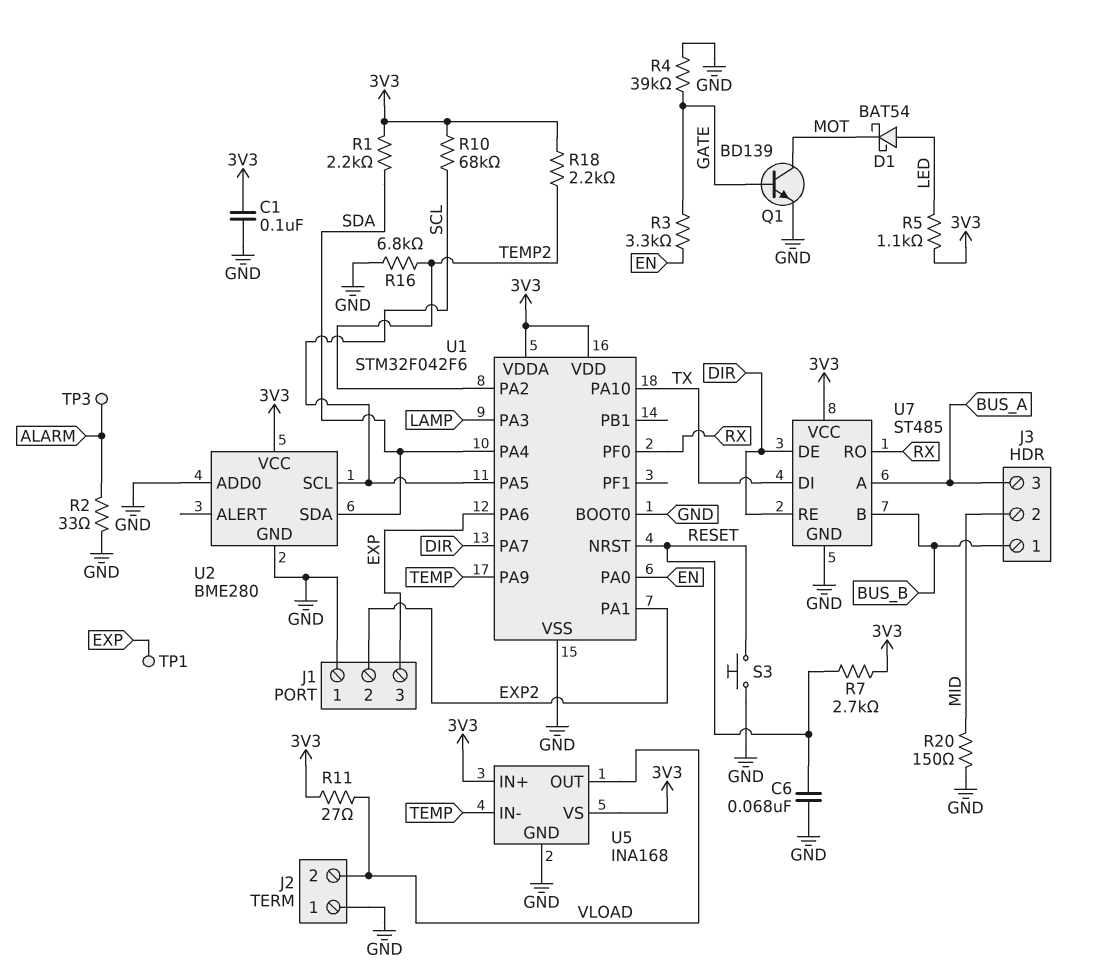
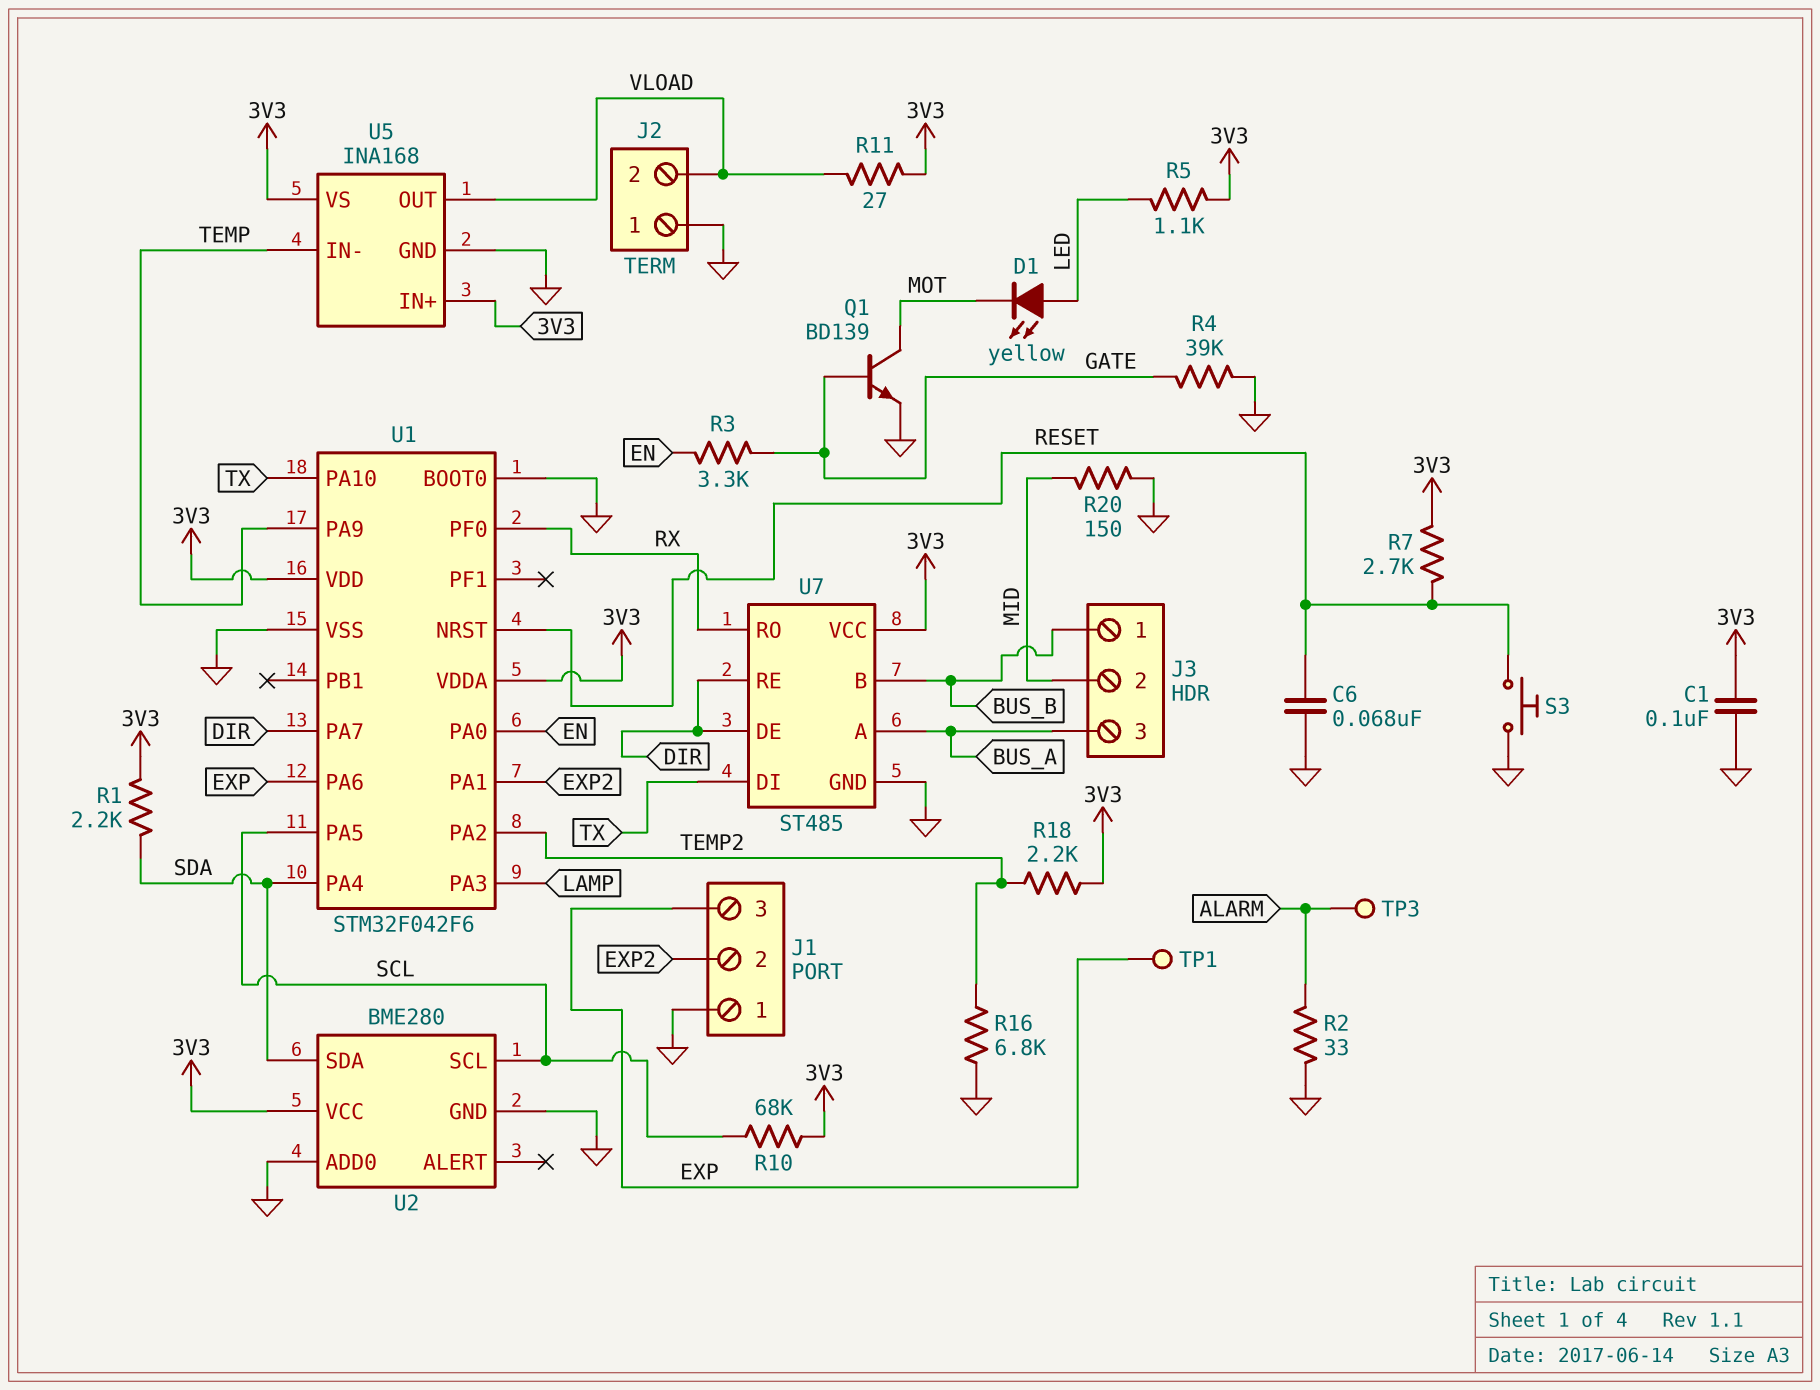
D1: schottky BAT54 (A LED, K MOT) -> LED yellow (A LED, K MOT)

